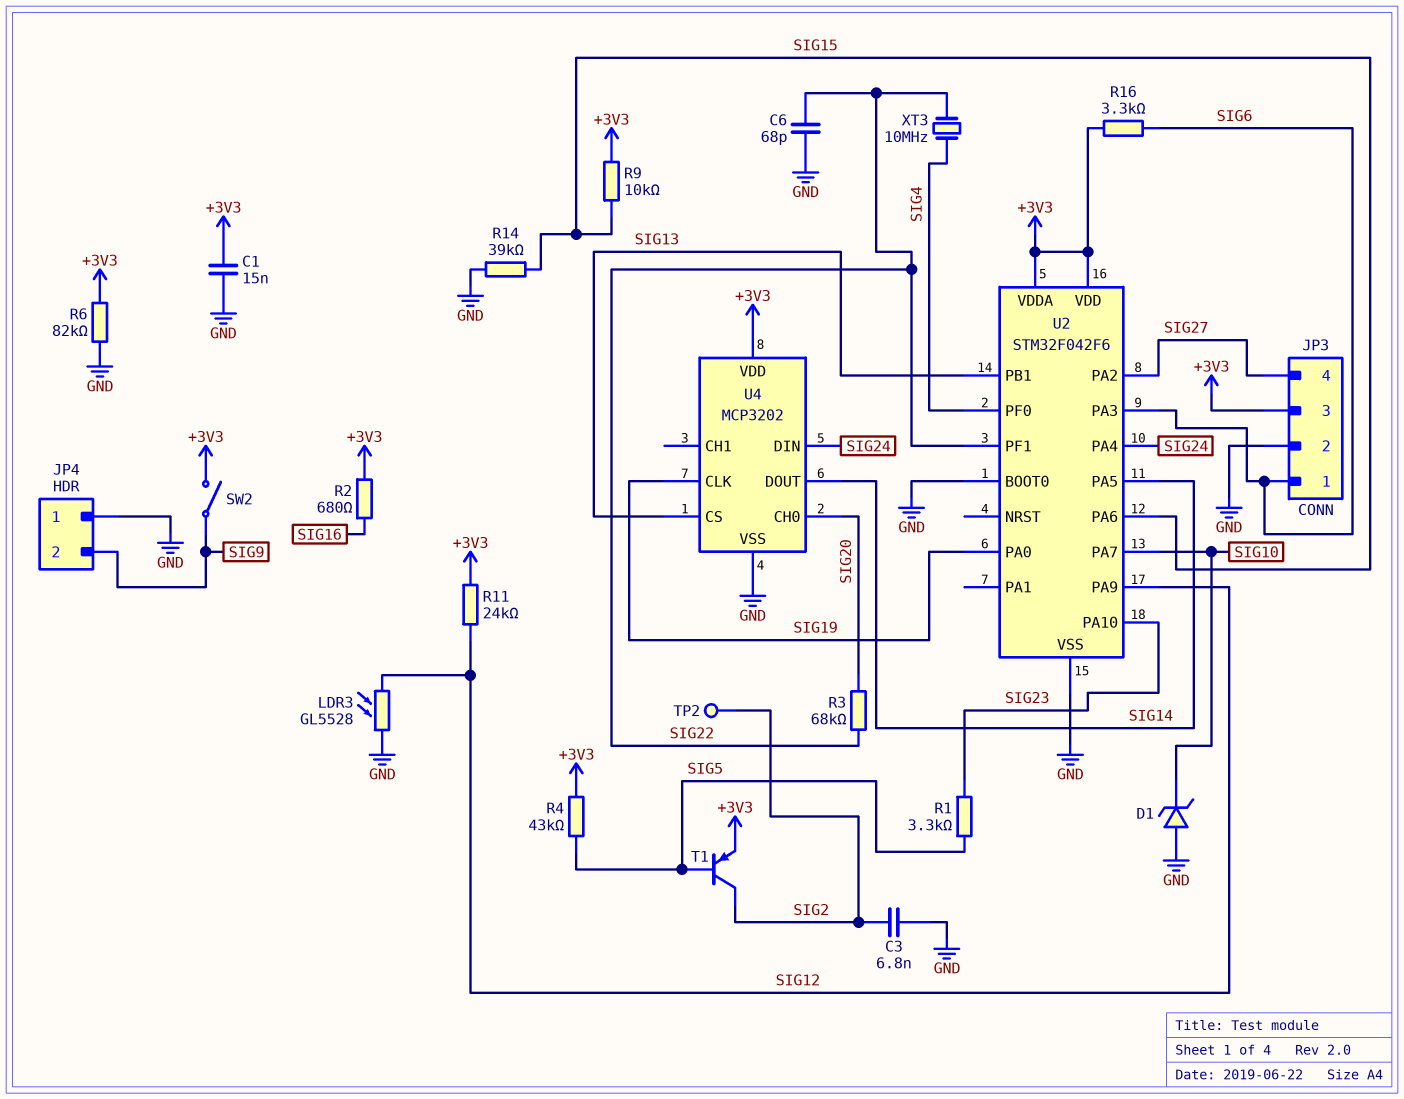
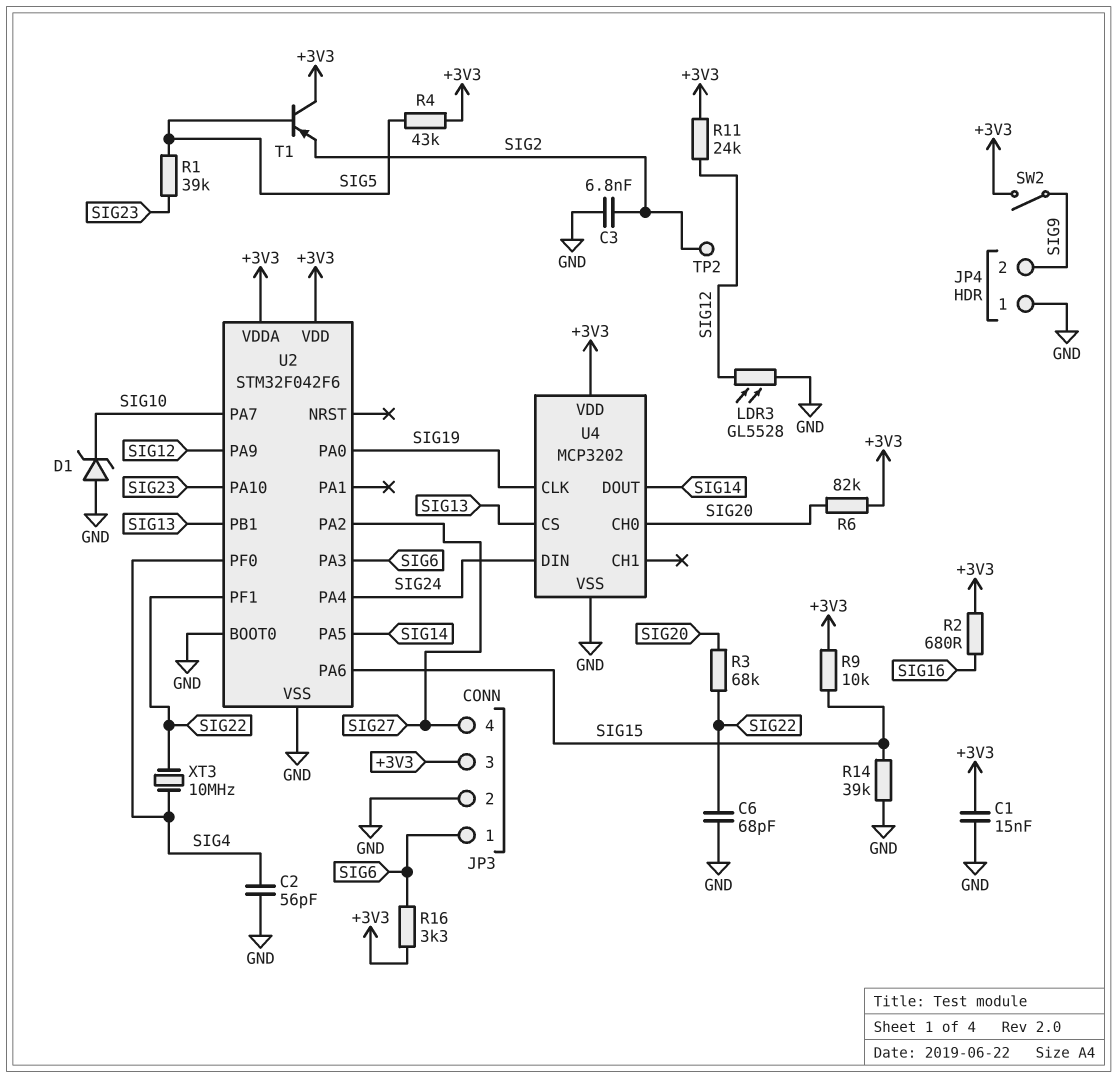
C2: none -> 56pF (GND, SIG4)
R1: 3.3k (SIG5, SIG23) -> 39k (SIG5, SIG23)
R6: 82k (+3V3, GND) -> 82k (+3V3, SIG20)
T1: PNP (B SIG5, C SIG2, E +3V3) -> PNP (B SIG5, C +3V3, E SIG2)

